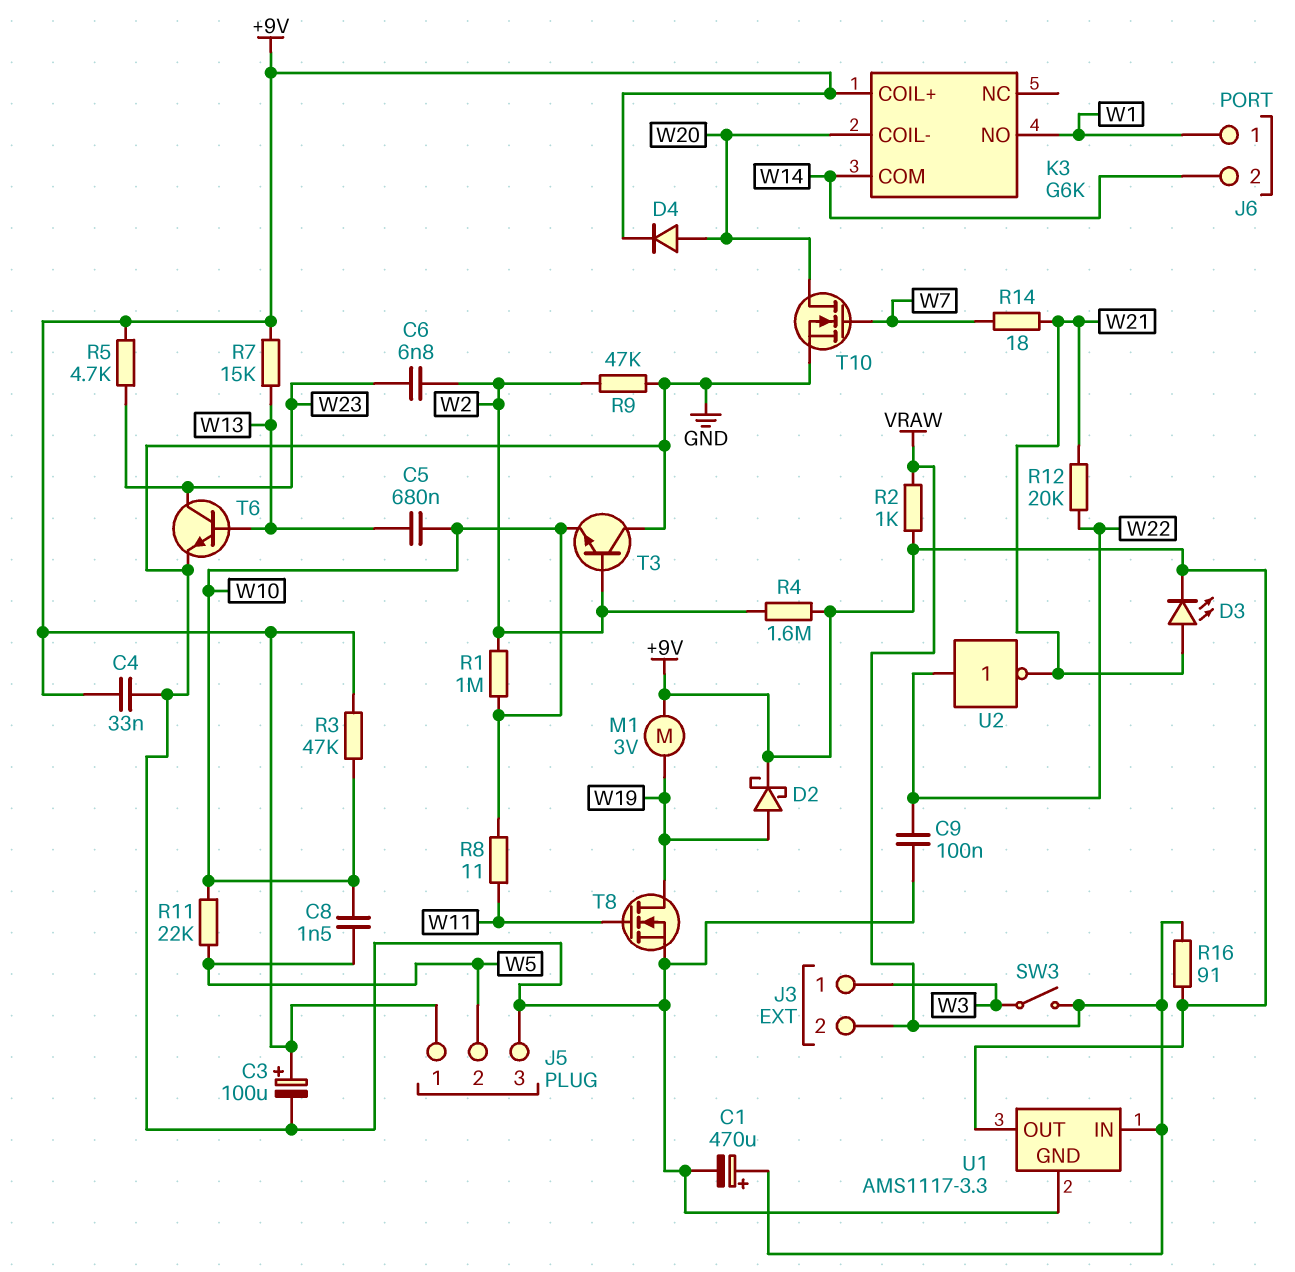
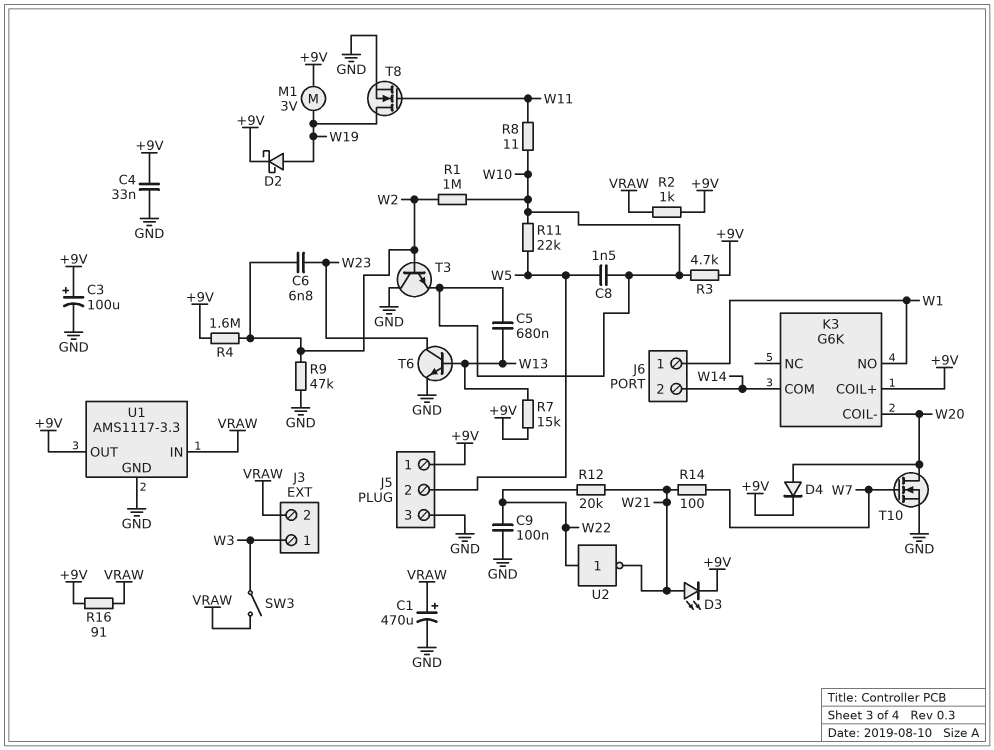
R3: 47k (+9V, W10) -> 4.7k (+9V, W10)
R5: 4.7k (+9V, W23) -> none
R14: 18 (W7, W21) -> 100 (W7, W21)

